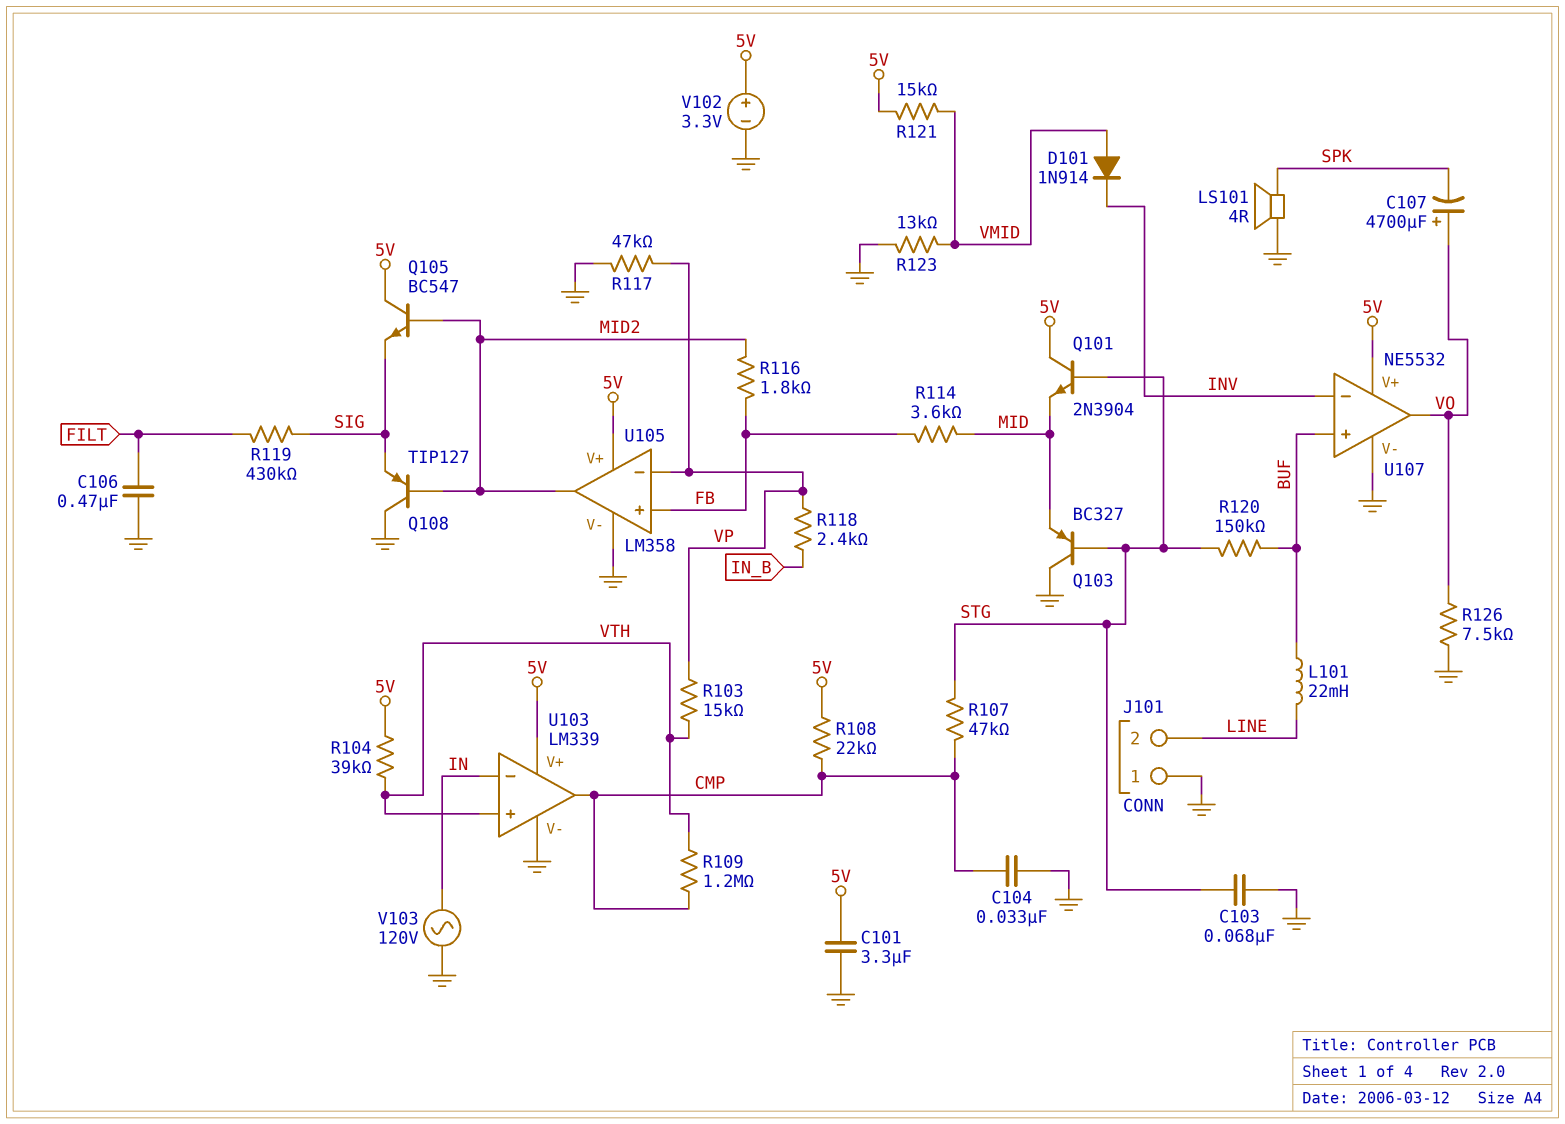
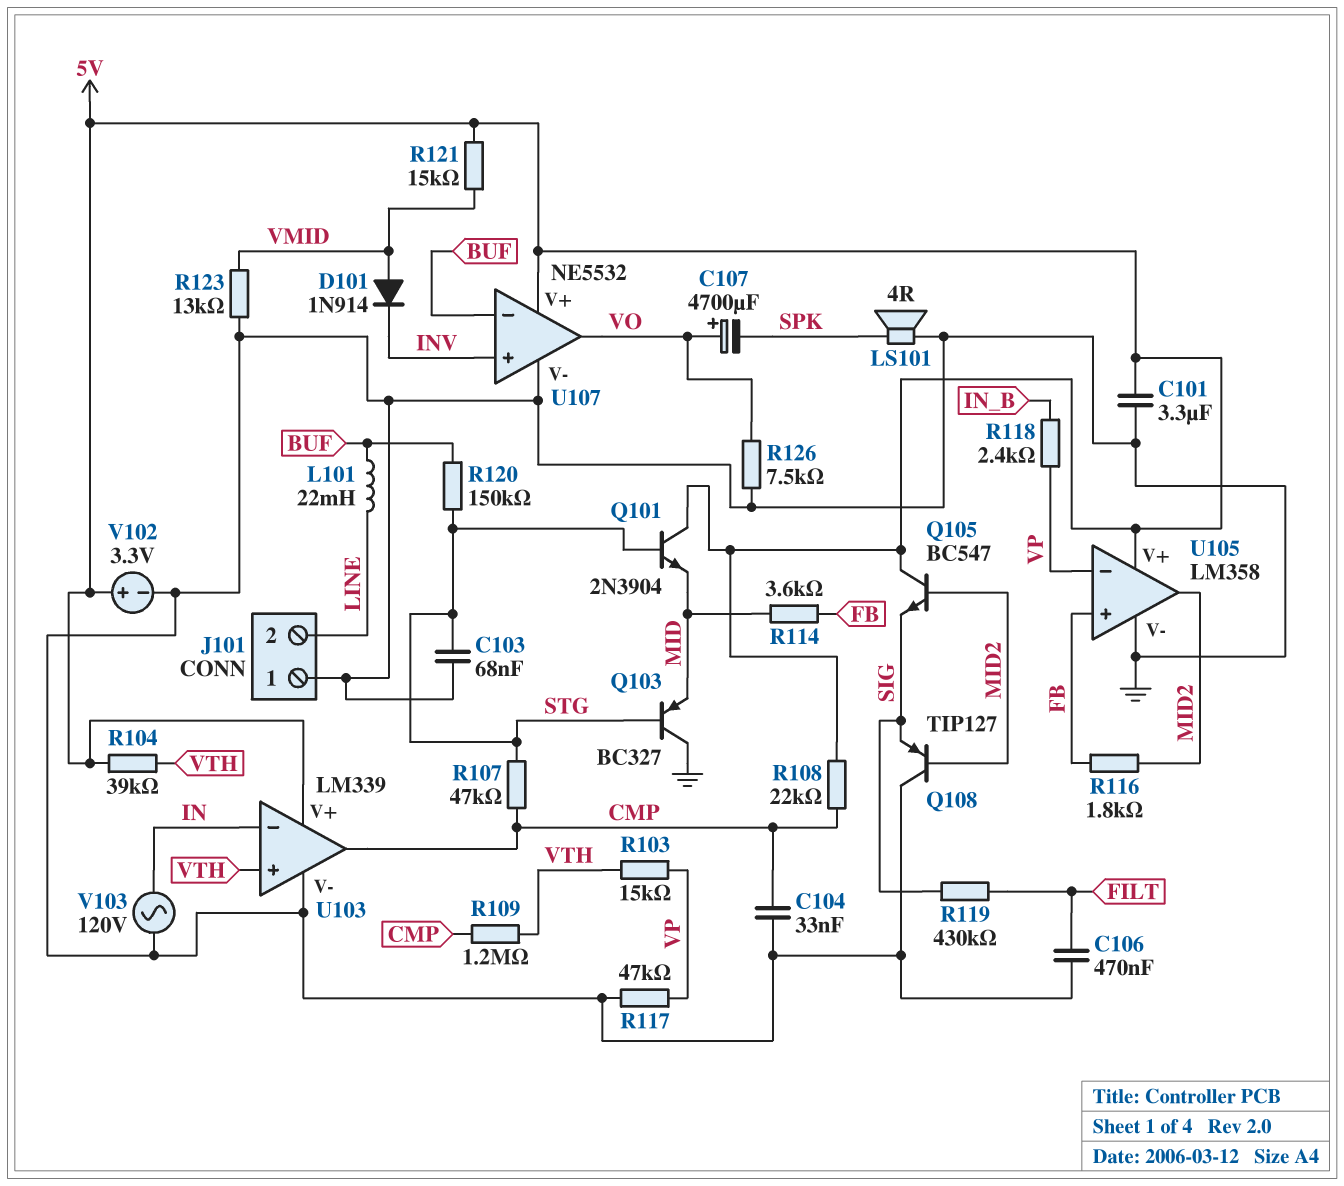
U107 pin in+: BUF -> INV
U107 pin in-: INV -> BUF

